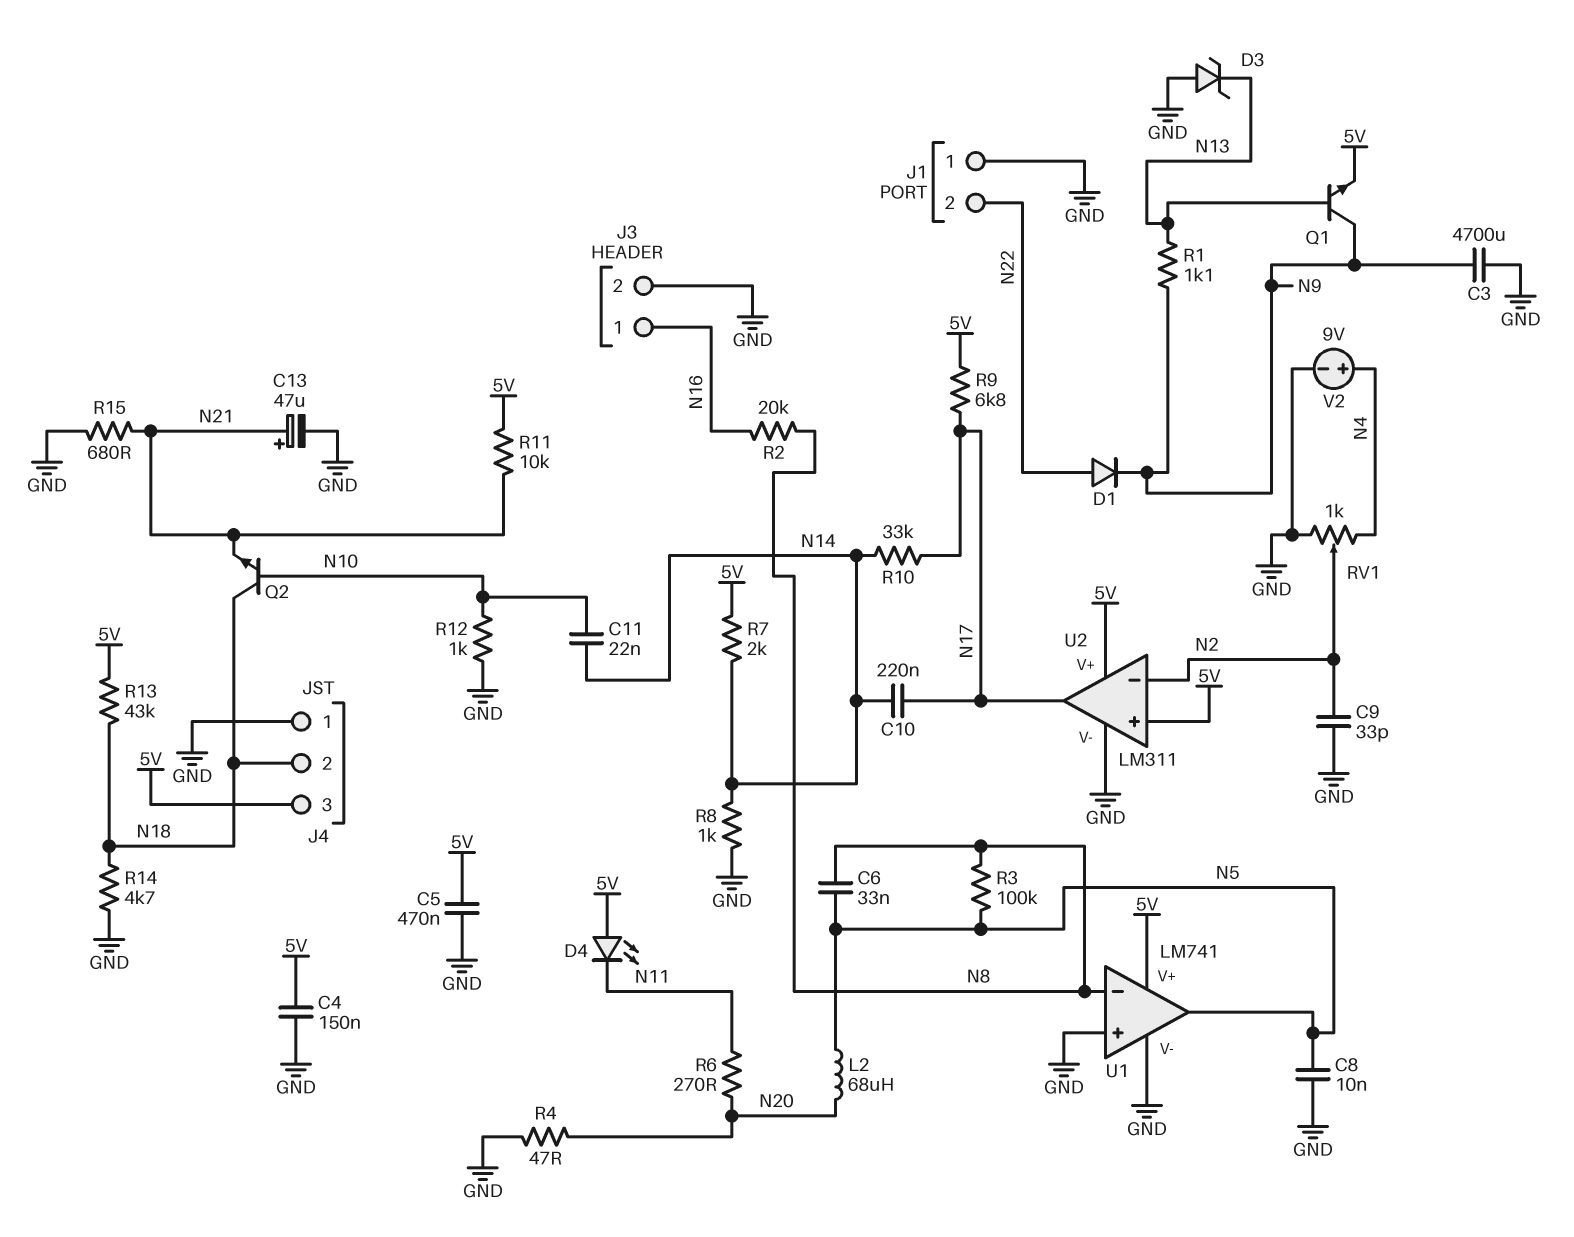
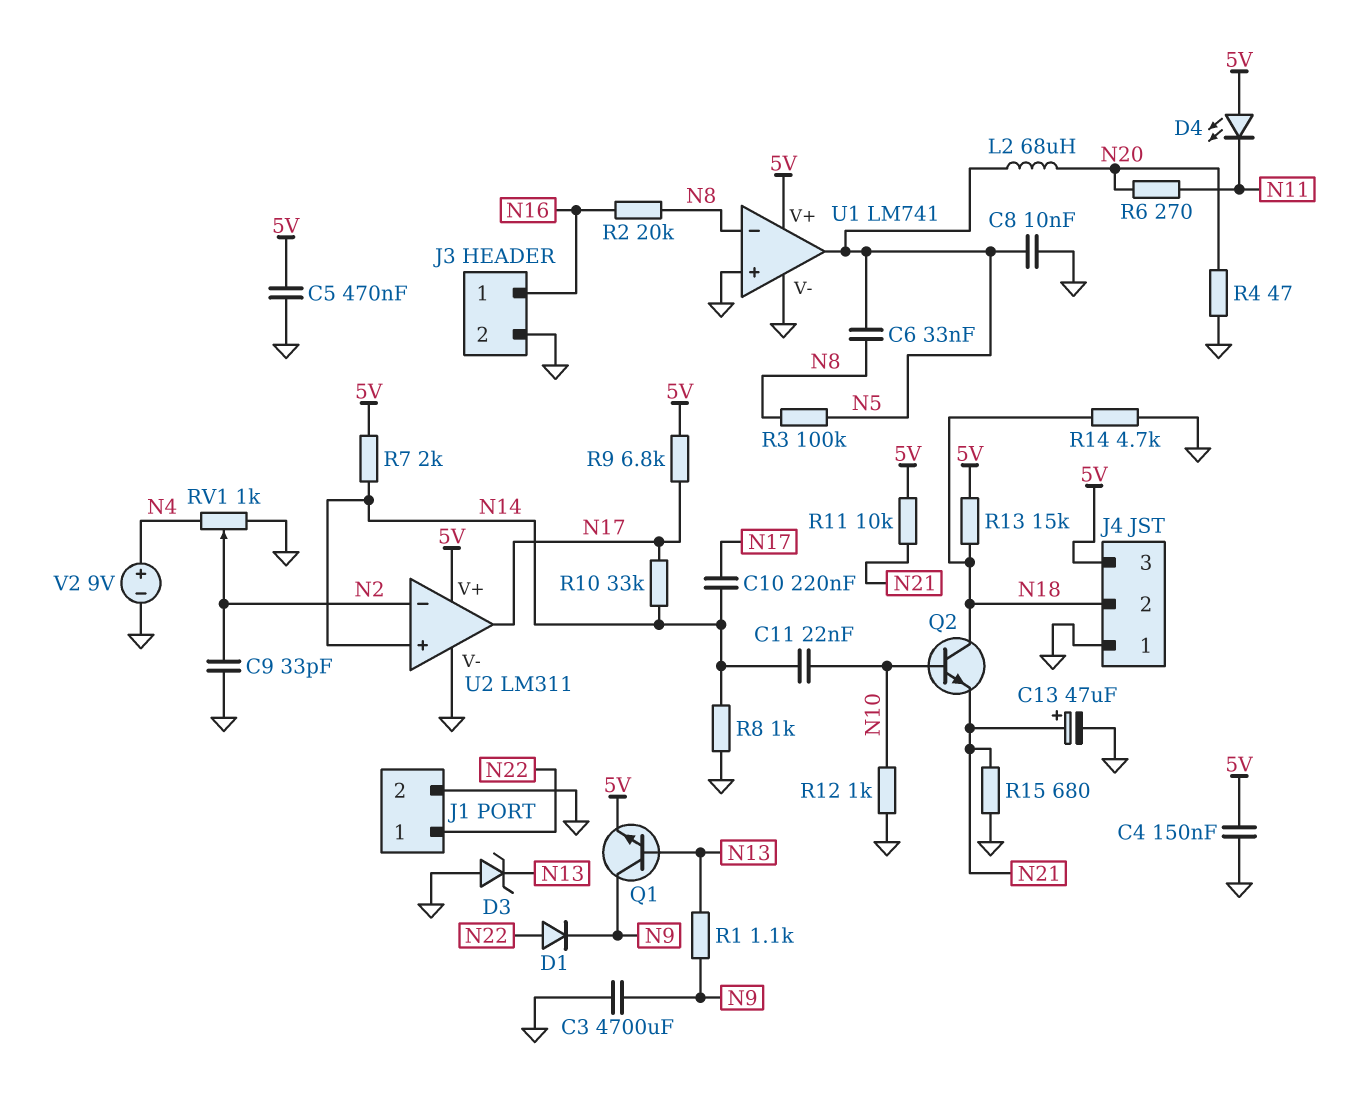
J1 pin 1: GND -> N22
J1 pin 2: N22 -> GND
R13: 43k (5V, N18) -> 15k (5V, N18)
U2 pin in+: 5V -> N14

